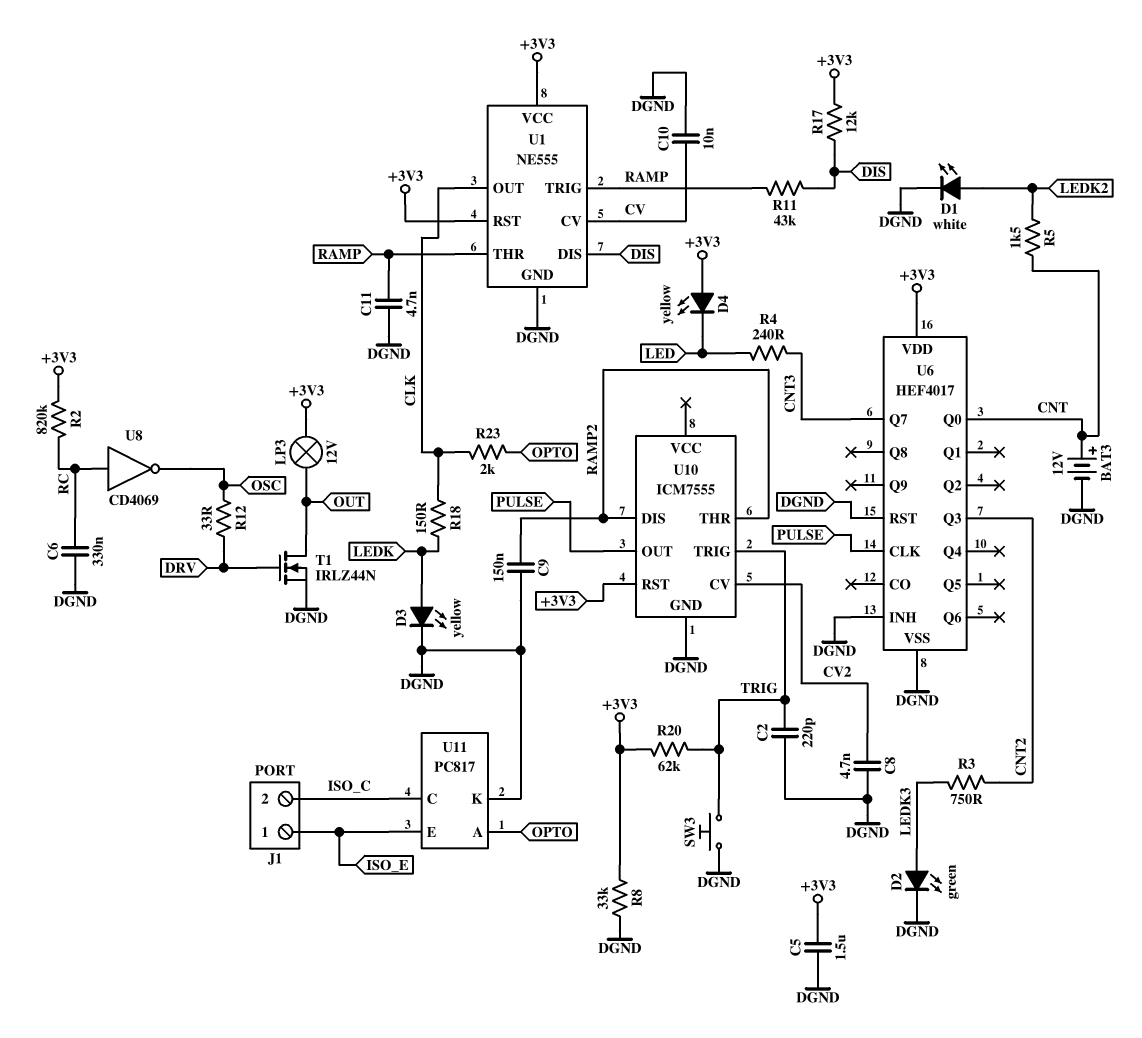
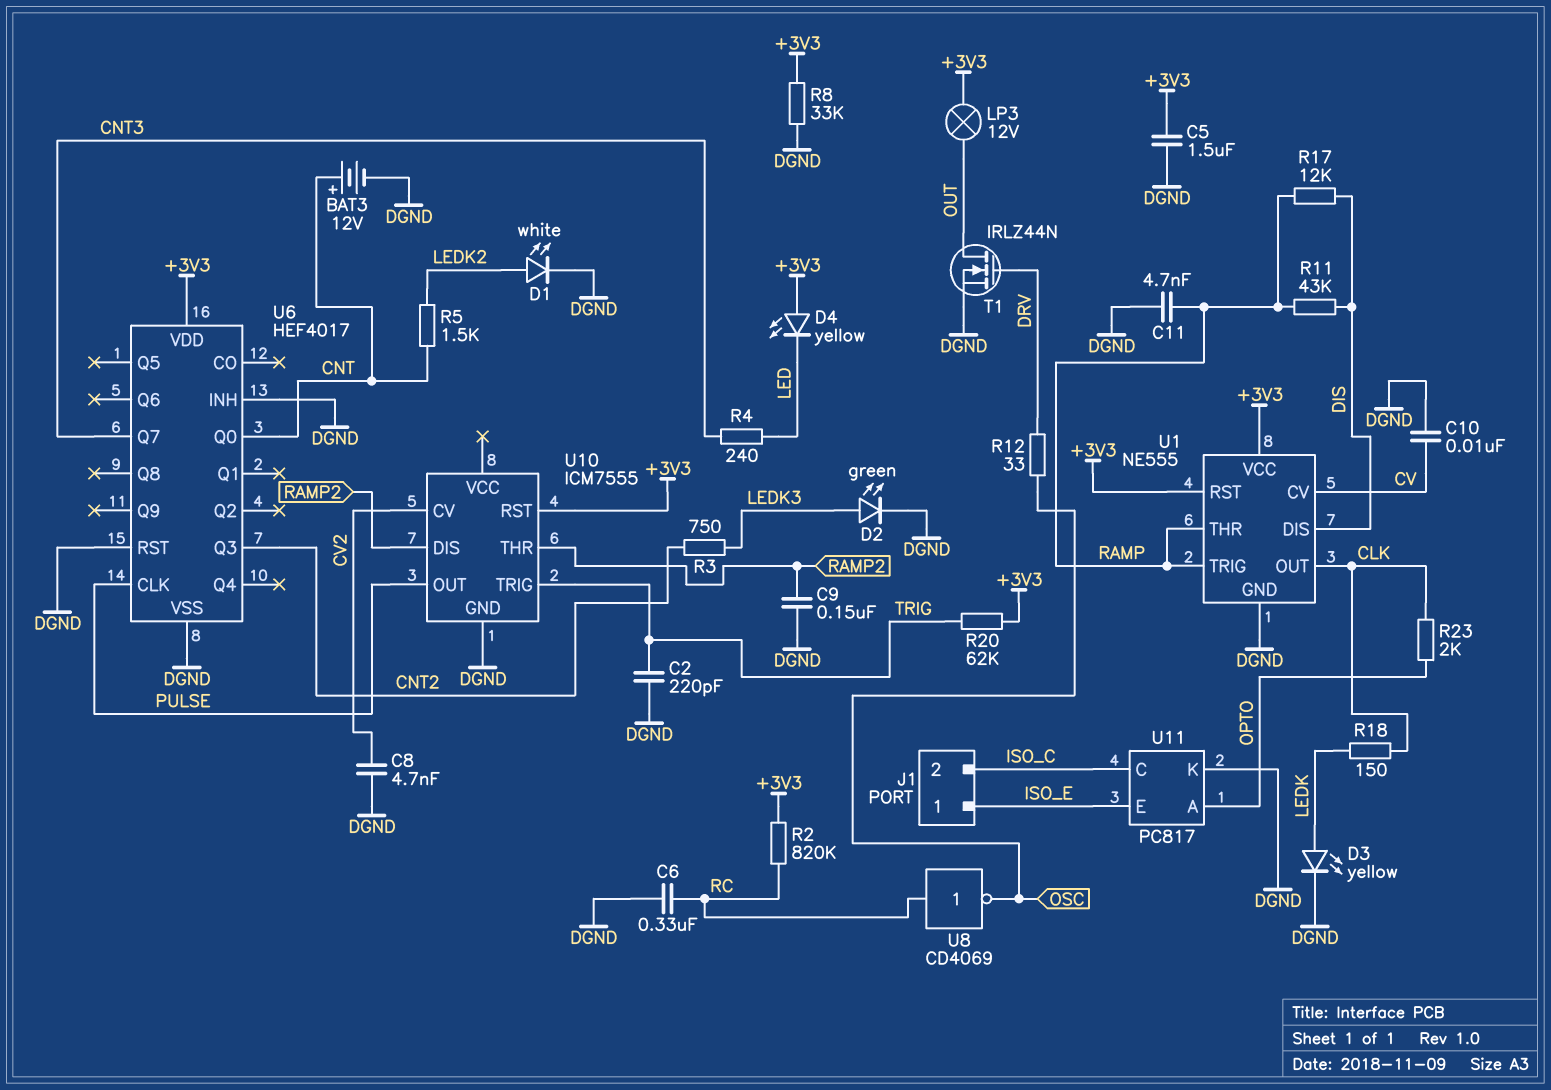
R17: 12k (+3V3, DIS) -> 12k (DIS, RAMP)
SW3: button (DGND, TRIG) -> none

